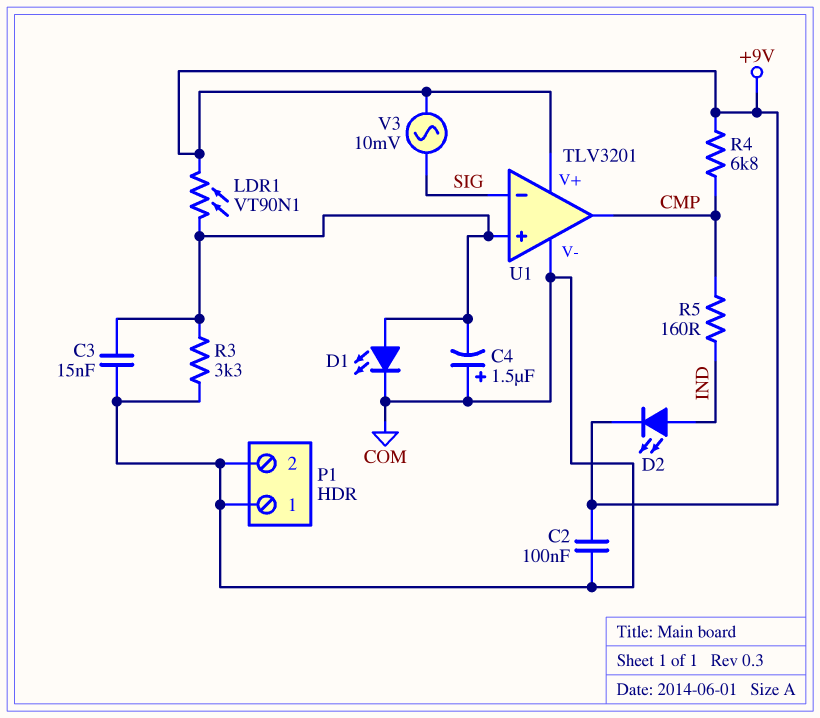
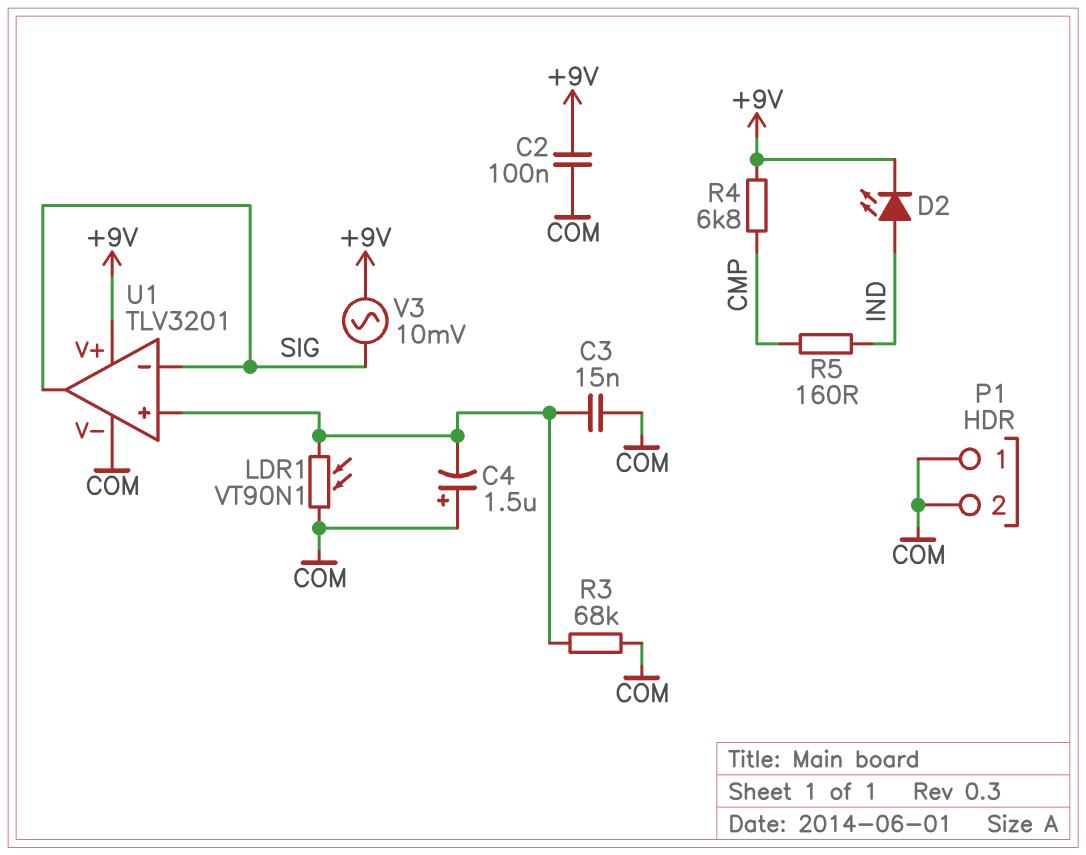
D1: LED (A U1/in+, K COM) -> none
LDR1: VT90N1 (+9V, U1/in+) -> VT90N1 (COM, U1/in+)
R3: 3.3k (COM, U1/in+) -> 68k (COM, U1/in+)
U1 pin out: CMP -> SIG

